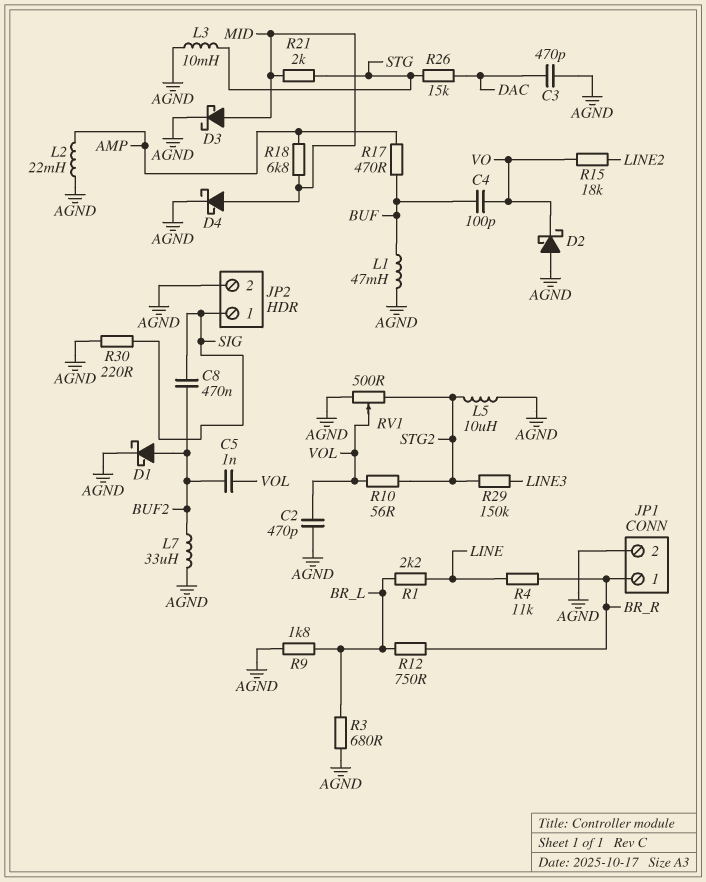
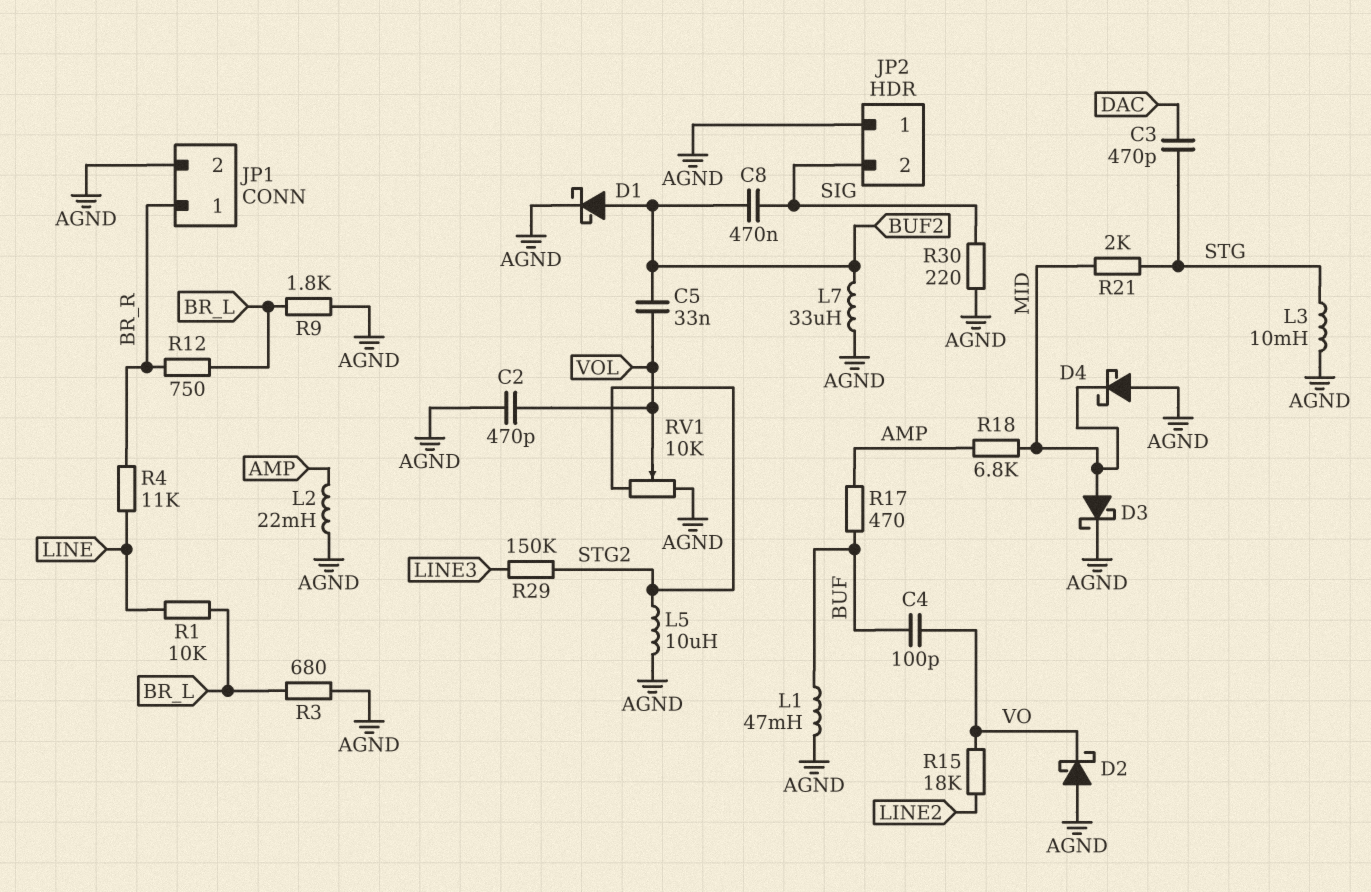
C3: 470pF (AGND, DAC) -> 470pF (DAC, STG)
C5: 1nF (BUF2, VOL) -> 33nF (BUF2, VOL)
D4: schottky (A MID, K AGND) -> schottky (A AGND, K MID)
JP2 pin 1: SIG -> AGND
JP2 pin 2: AGND -> SIG
R1: 2.2k (BR_L, LINE) -> 10k (BR_L, LINE)
R10: 56 (STG2, VOL) -> none
R26: 15k (DAC, STG) -> none
RV1: 500 (AGND, STG2, wiper VOL) -> 10k (AGND, STG2, wiper VOL)

